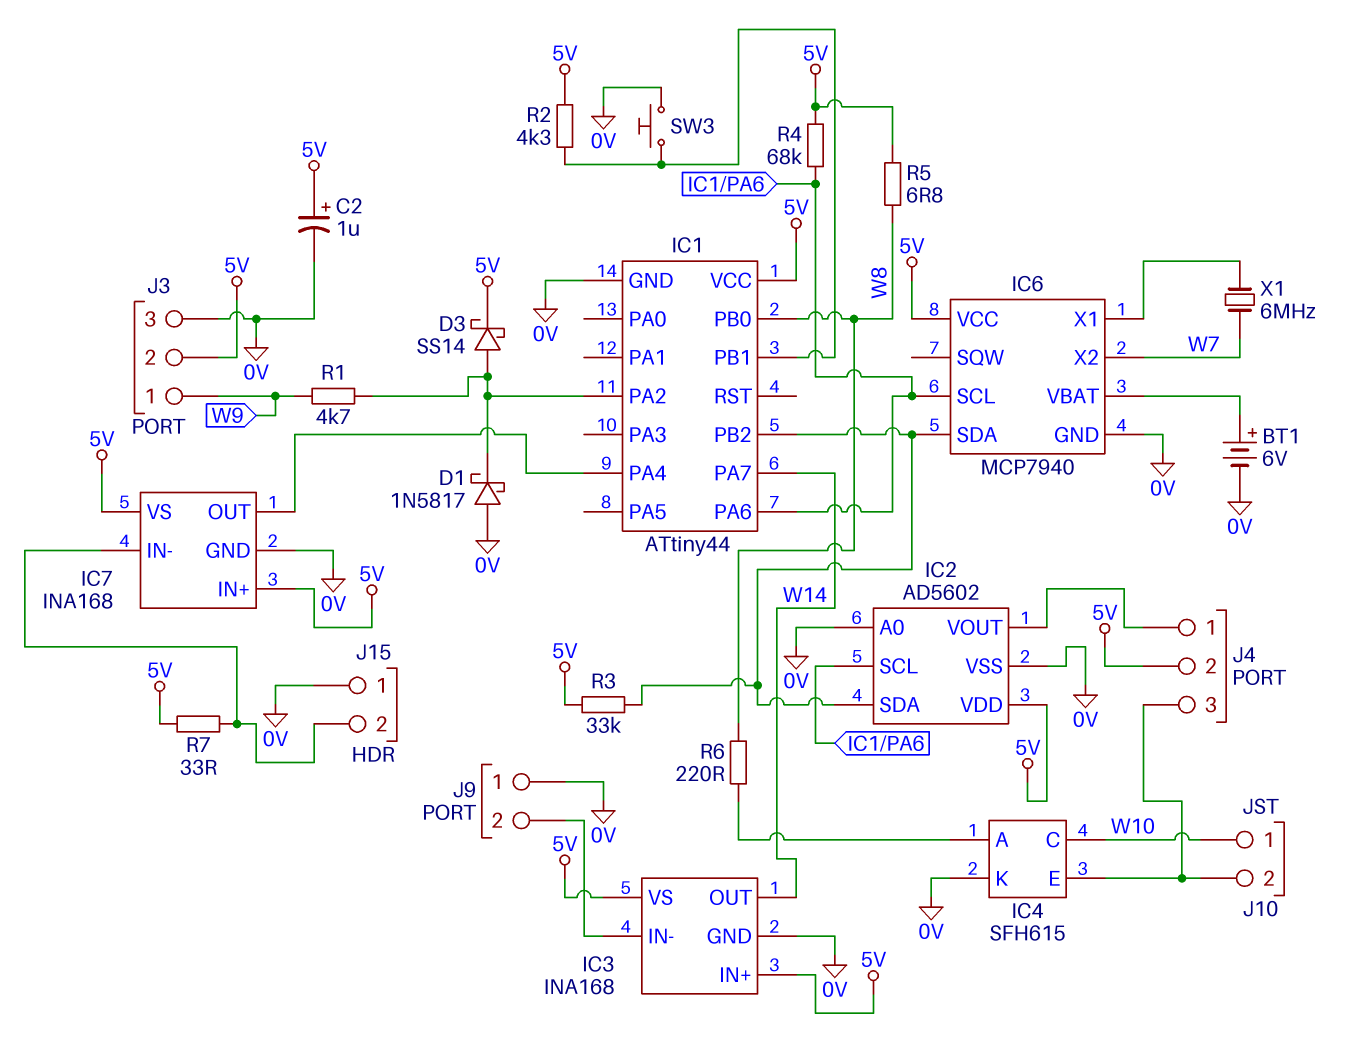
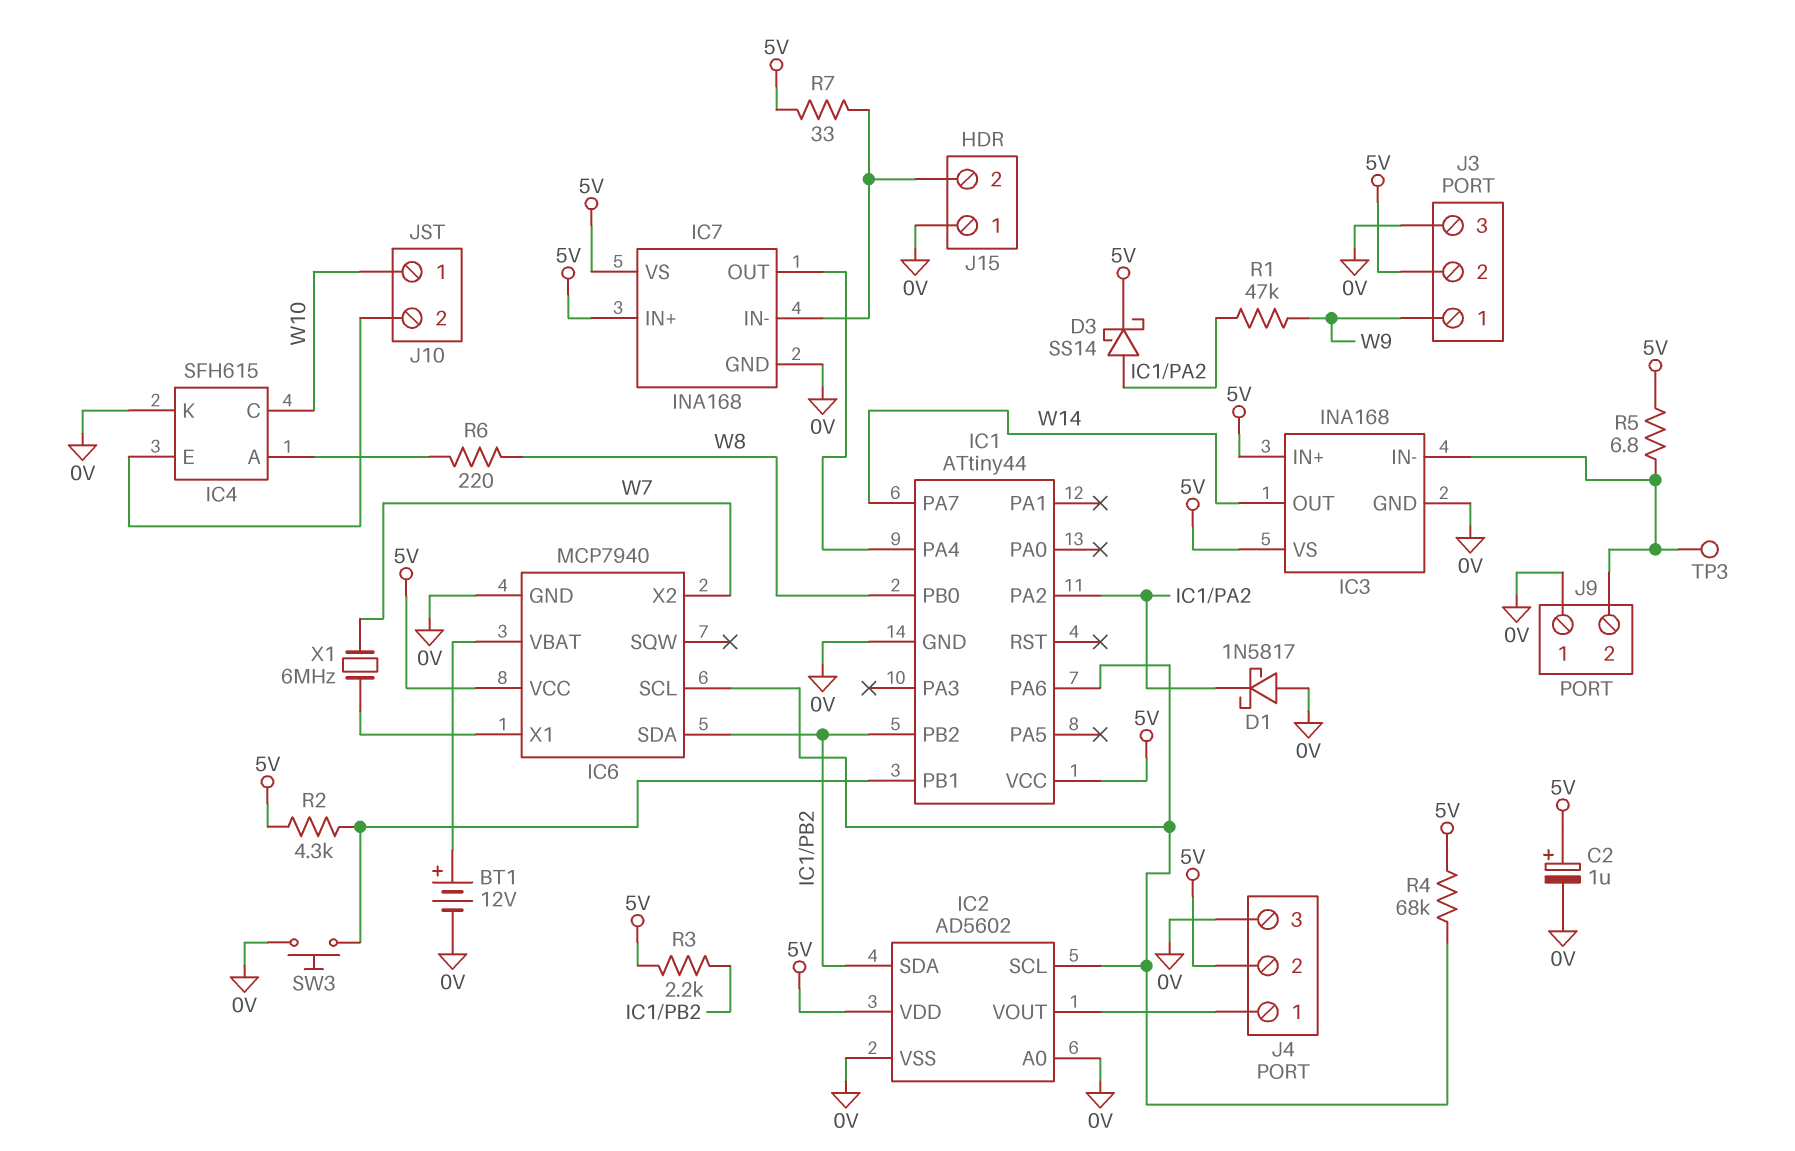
BT1: 6V (plus IC6/VBAT, minus 0V) -> 12V (plus IC6/VBAT, minus 0V)
J4 pin 3: IC4/E -> 0V
R1: 4.7k (IC1/PA2, W9) -> 47k (IC1/PA2, W9)
R3: 33k (5V, IC1/PB2) -> 2.2k (5V, IC1/PB2)
R5: 6.8 (5V, W8) -> 6.8 (5V, IC3/IN-)
TP3: none -> test point (IC3/IN-)

